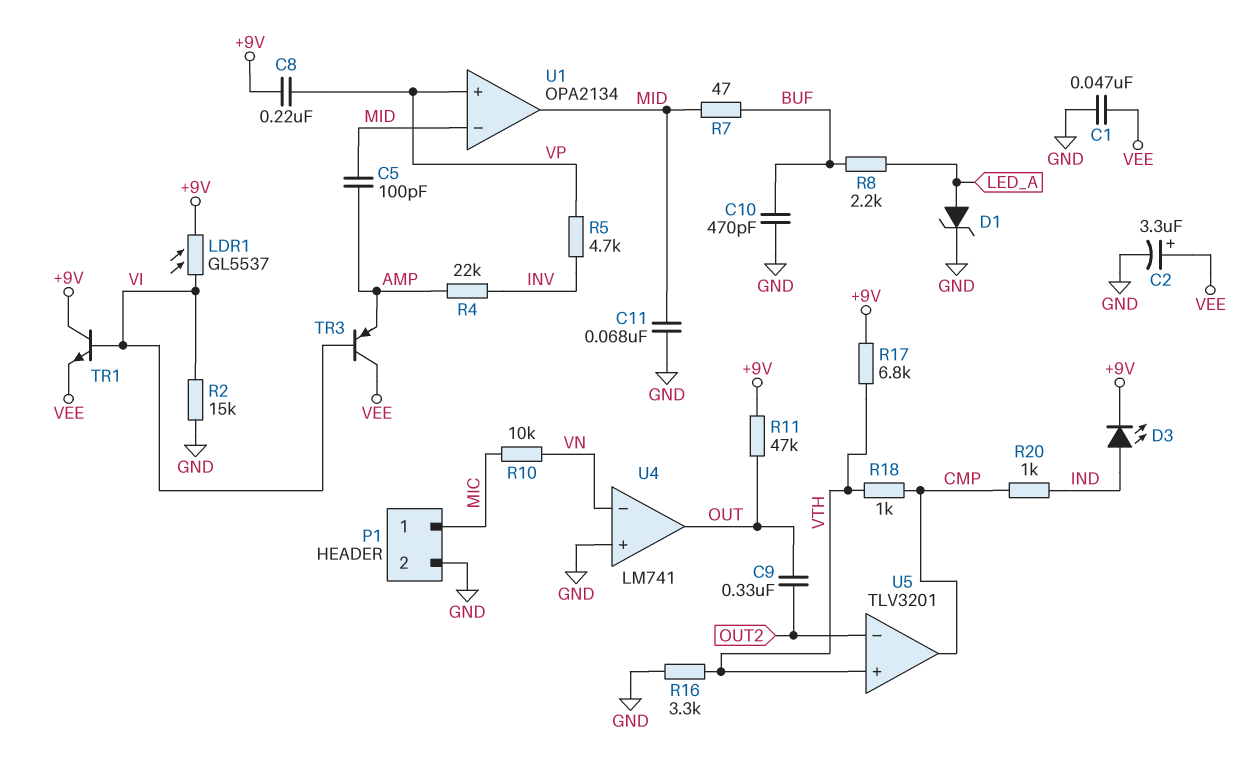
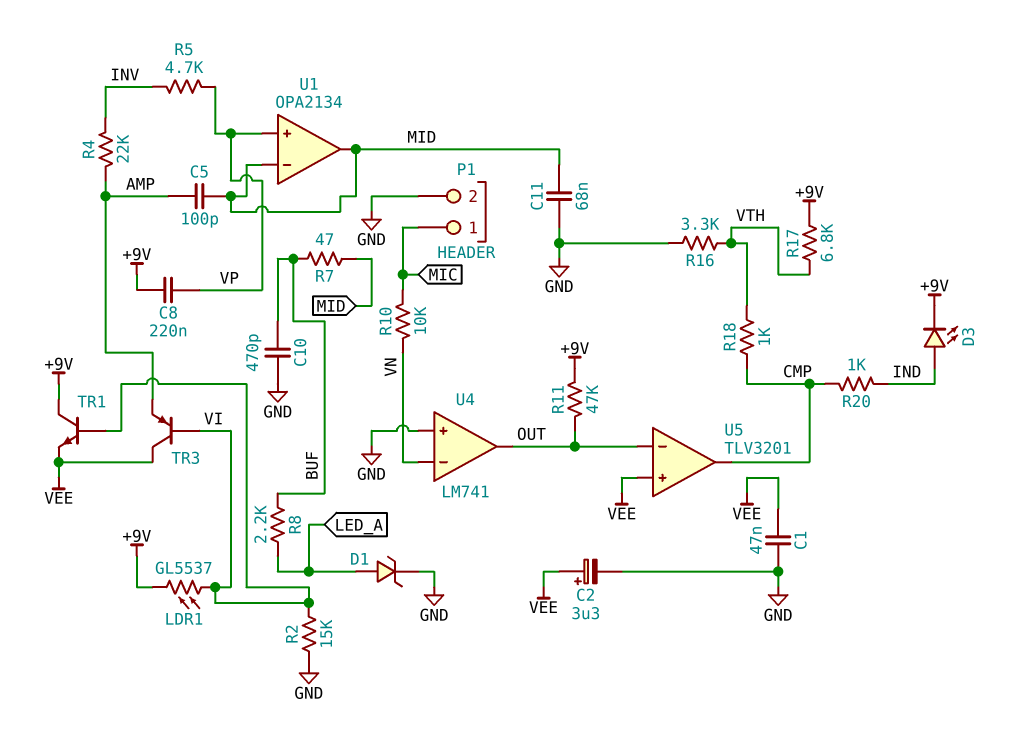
C9: 330nF (OUT, OUT2) -> none
U5 pin in+: VTH -> VEE
U5 pin in-: OUT2 -> OUT

